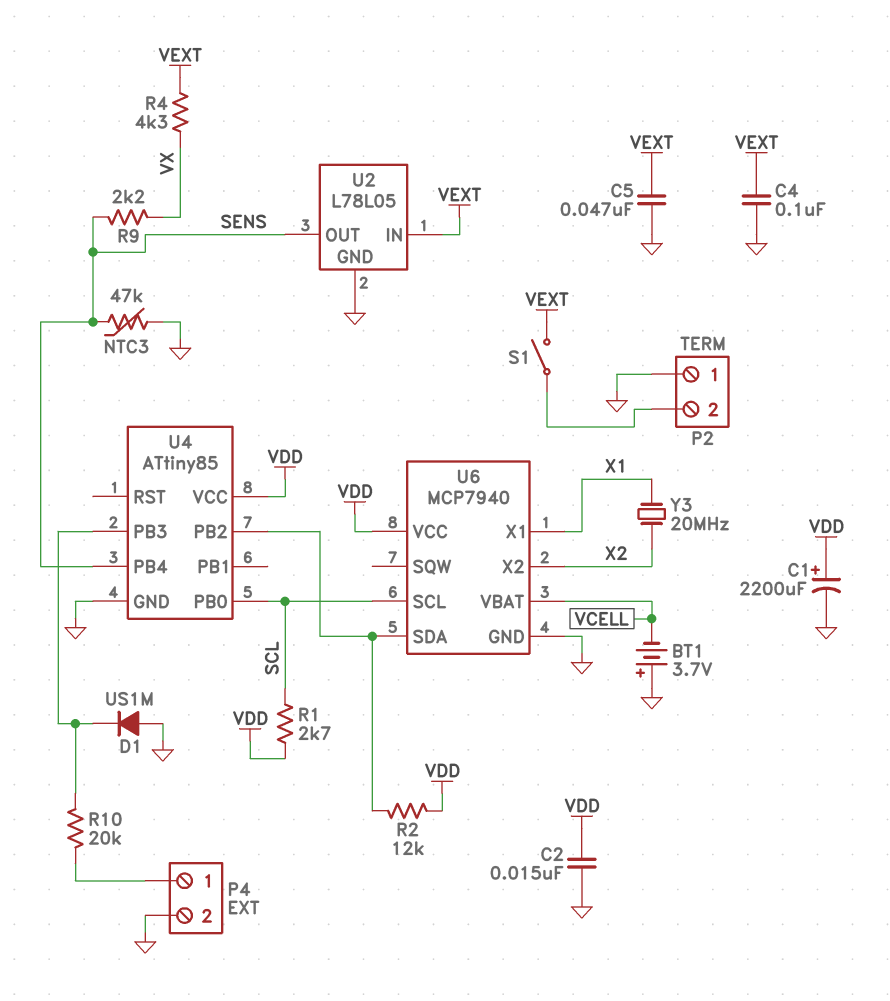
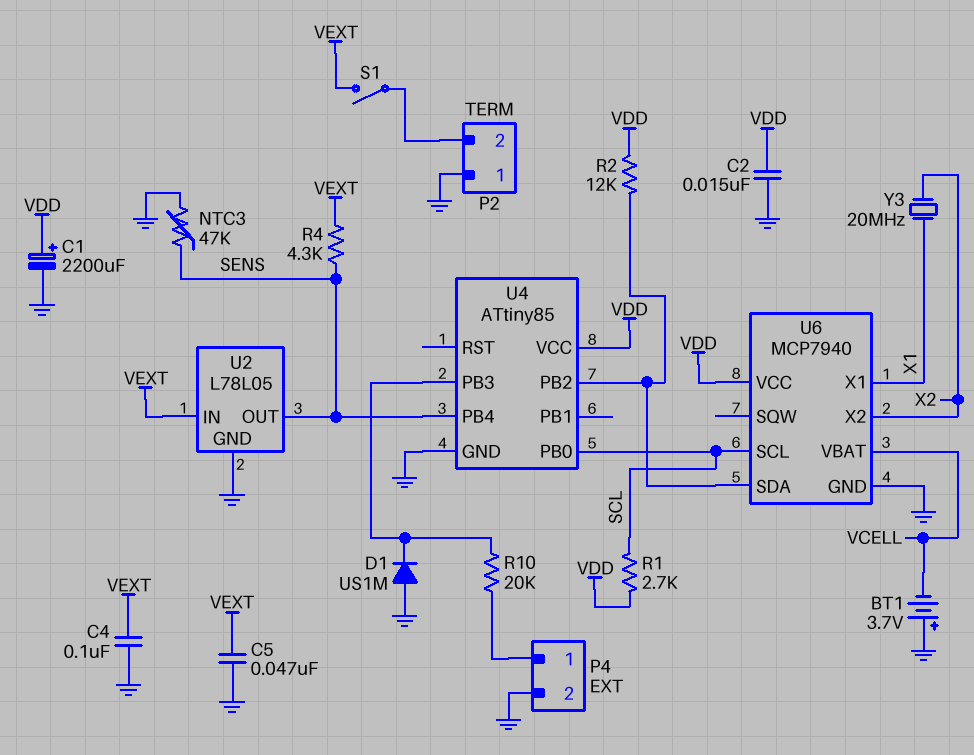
R4: 4.3k (VEXT, VX) -> 4.3k (SENS, VEXT)
R9: 2.2k (SENS, VX) -> none

